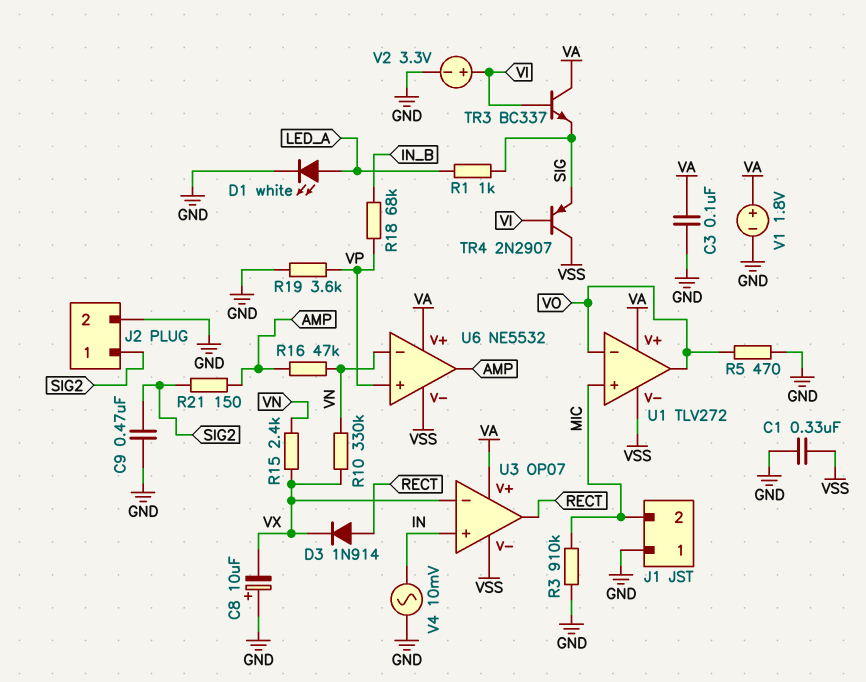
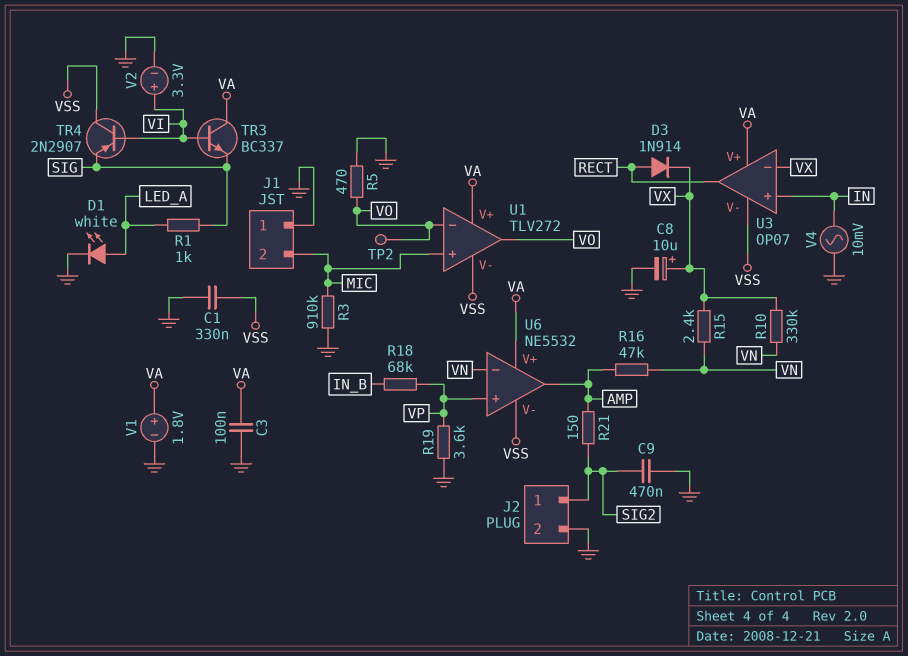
C8: 10uF (plus GND, minus VX) -> 10uF (plus VX, minus GND)
TP2: none -> test point (VO)

